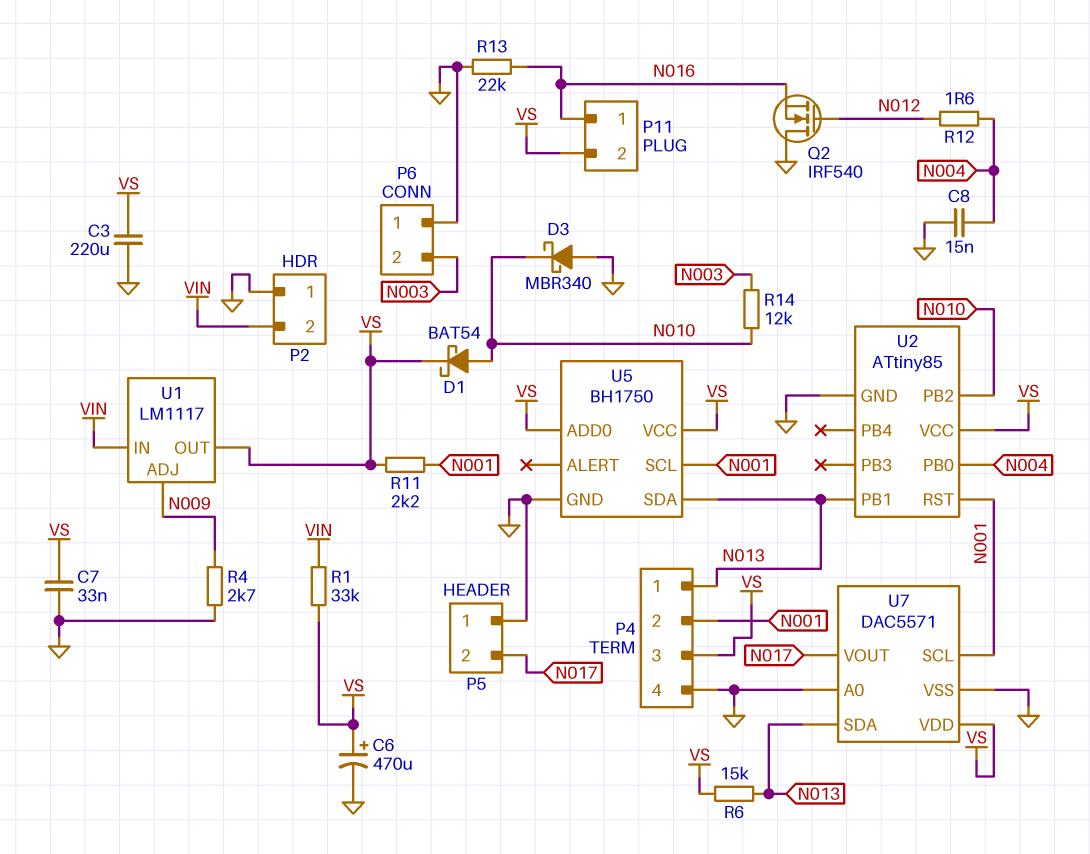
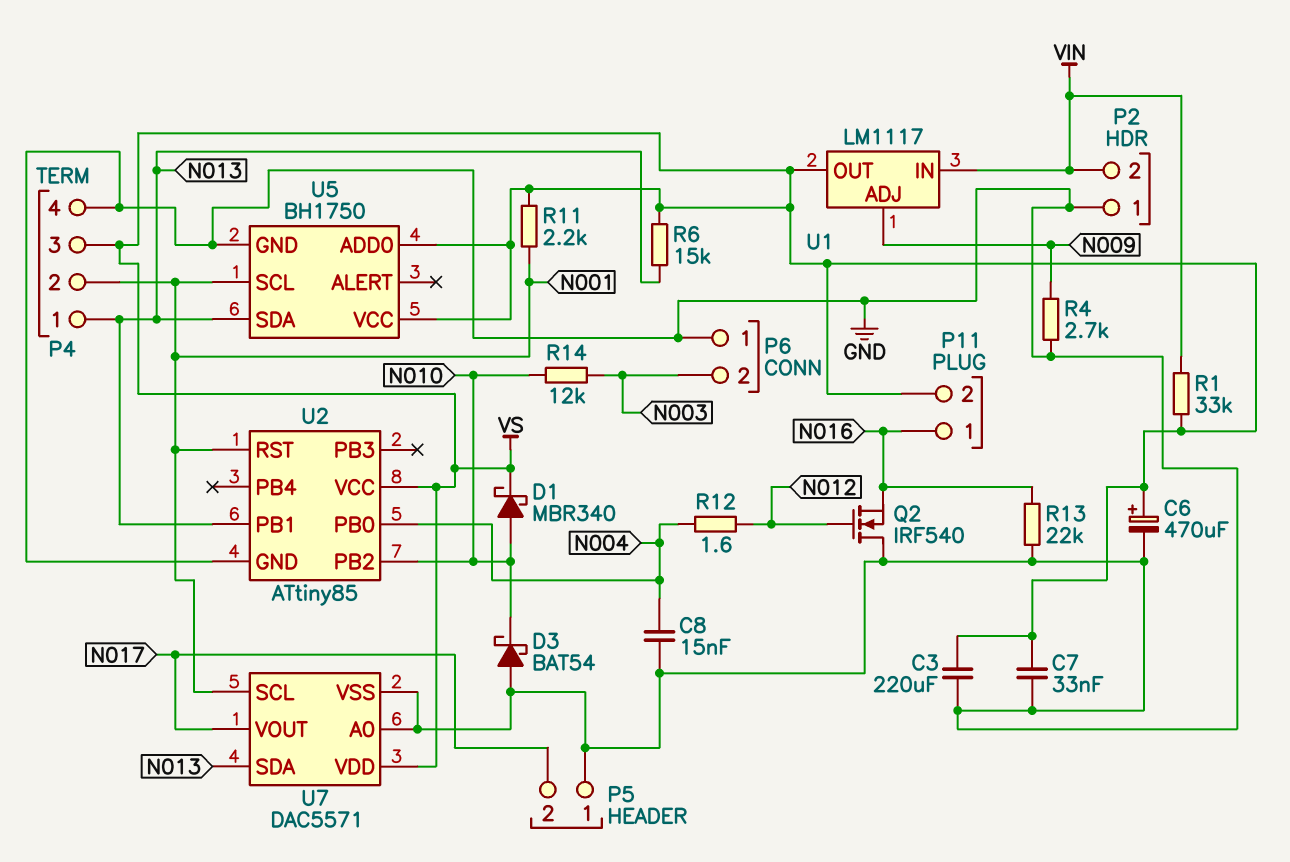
D1: schottky BAT54 (A N010, K VS) -> schottky MBR340 (A N010, K VS)
D3: schottky MBR340 (A GND, K N010) -> schottky BAT54 (A GND, K N010)

